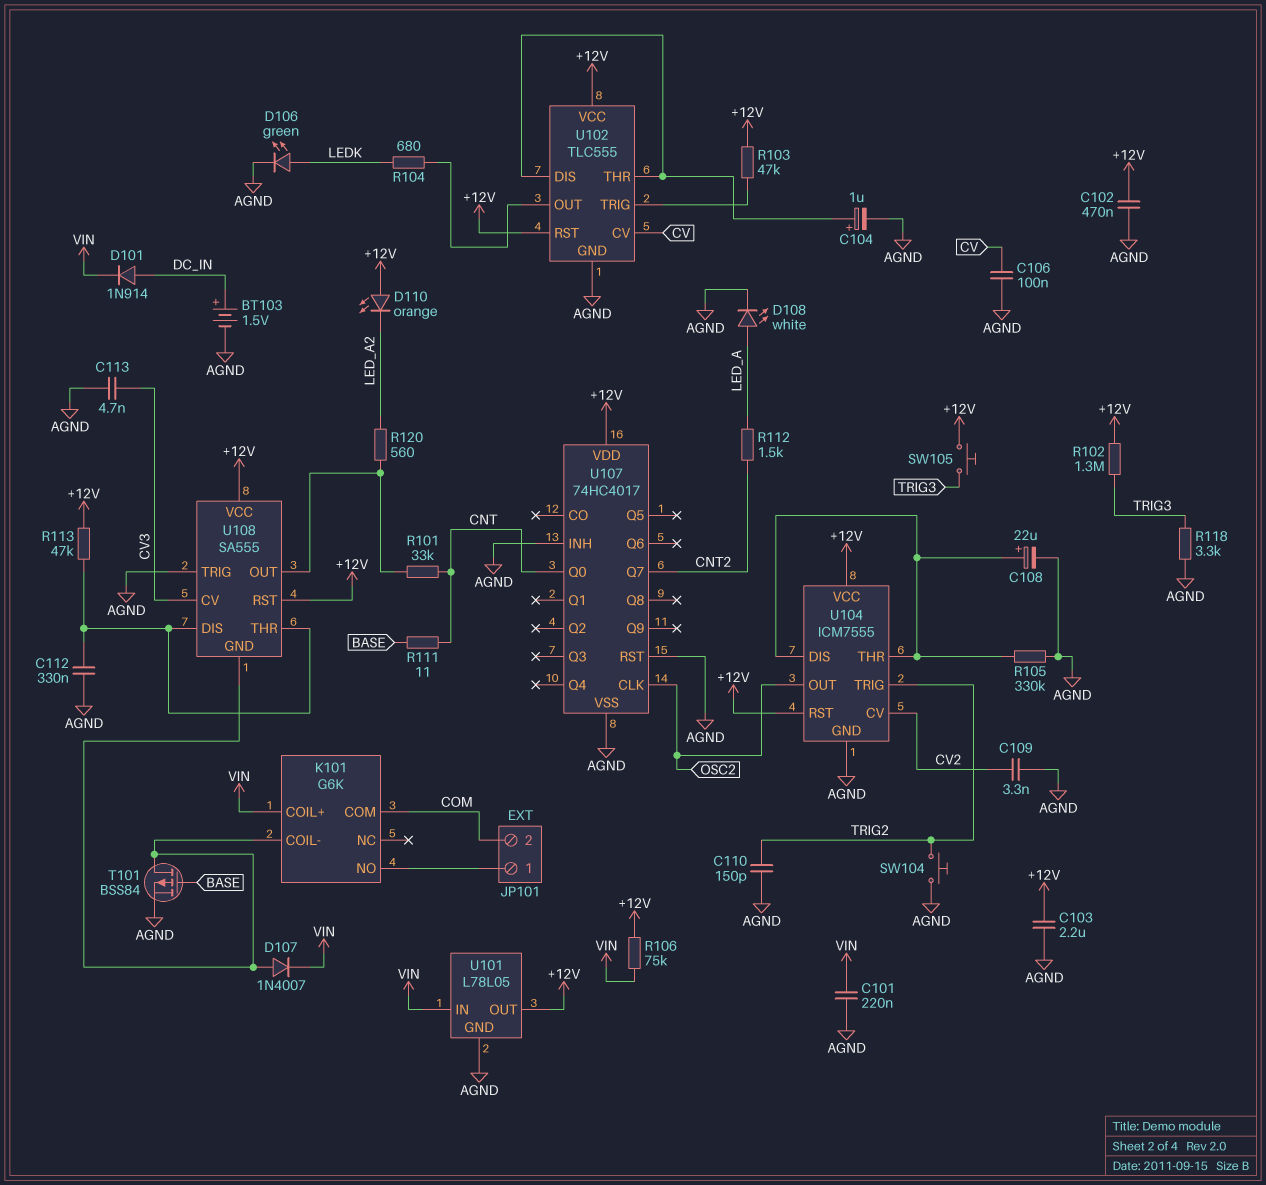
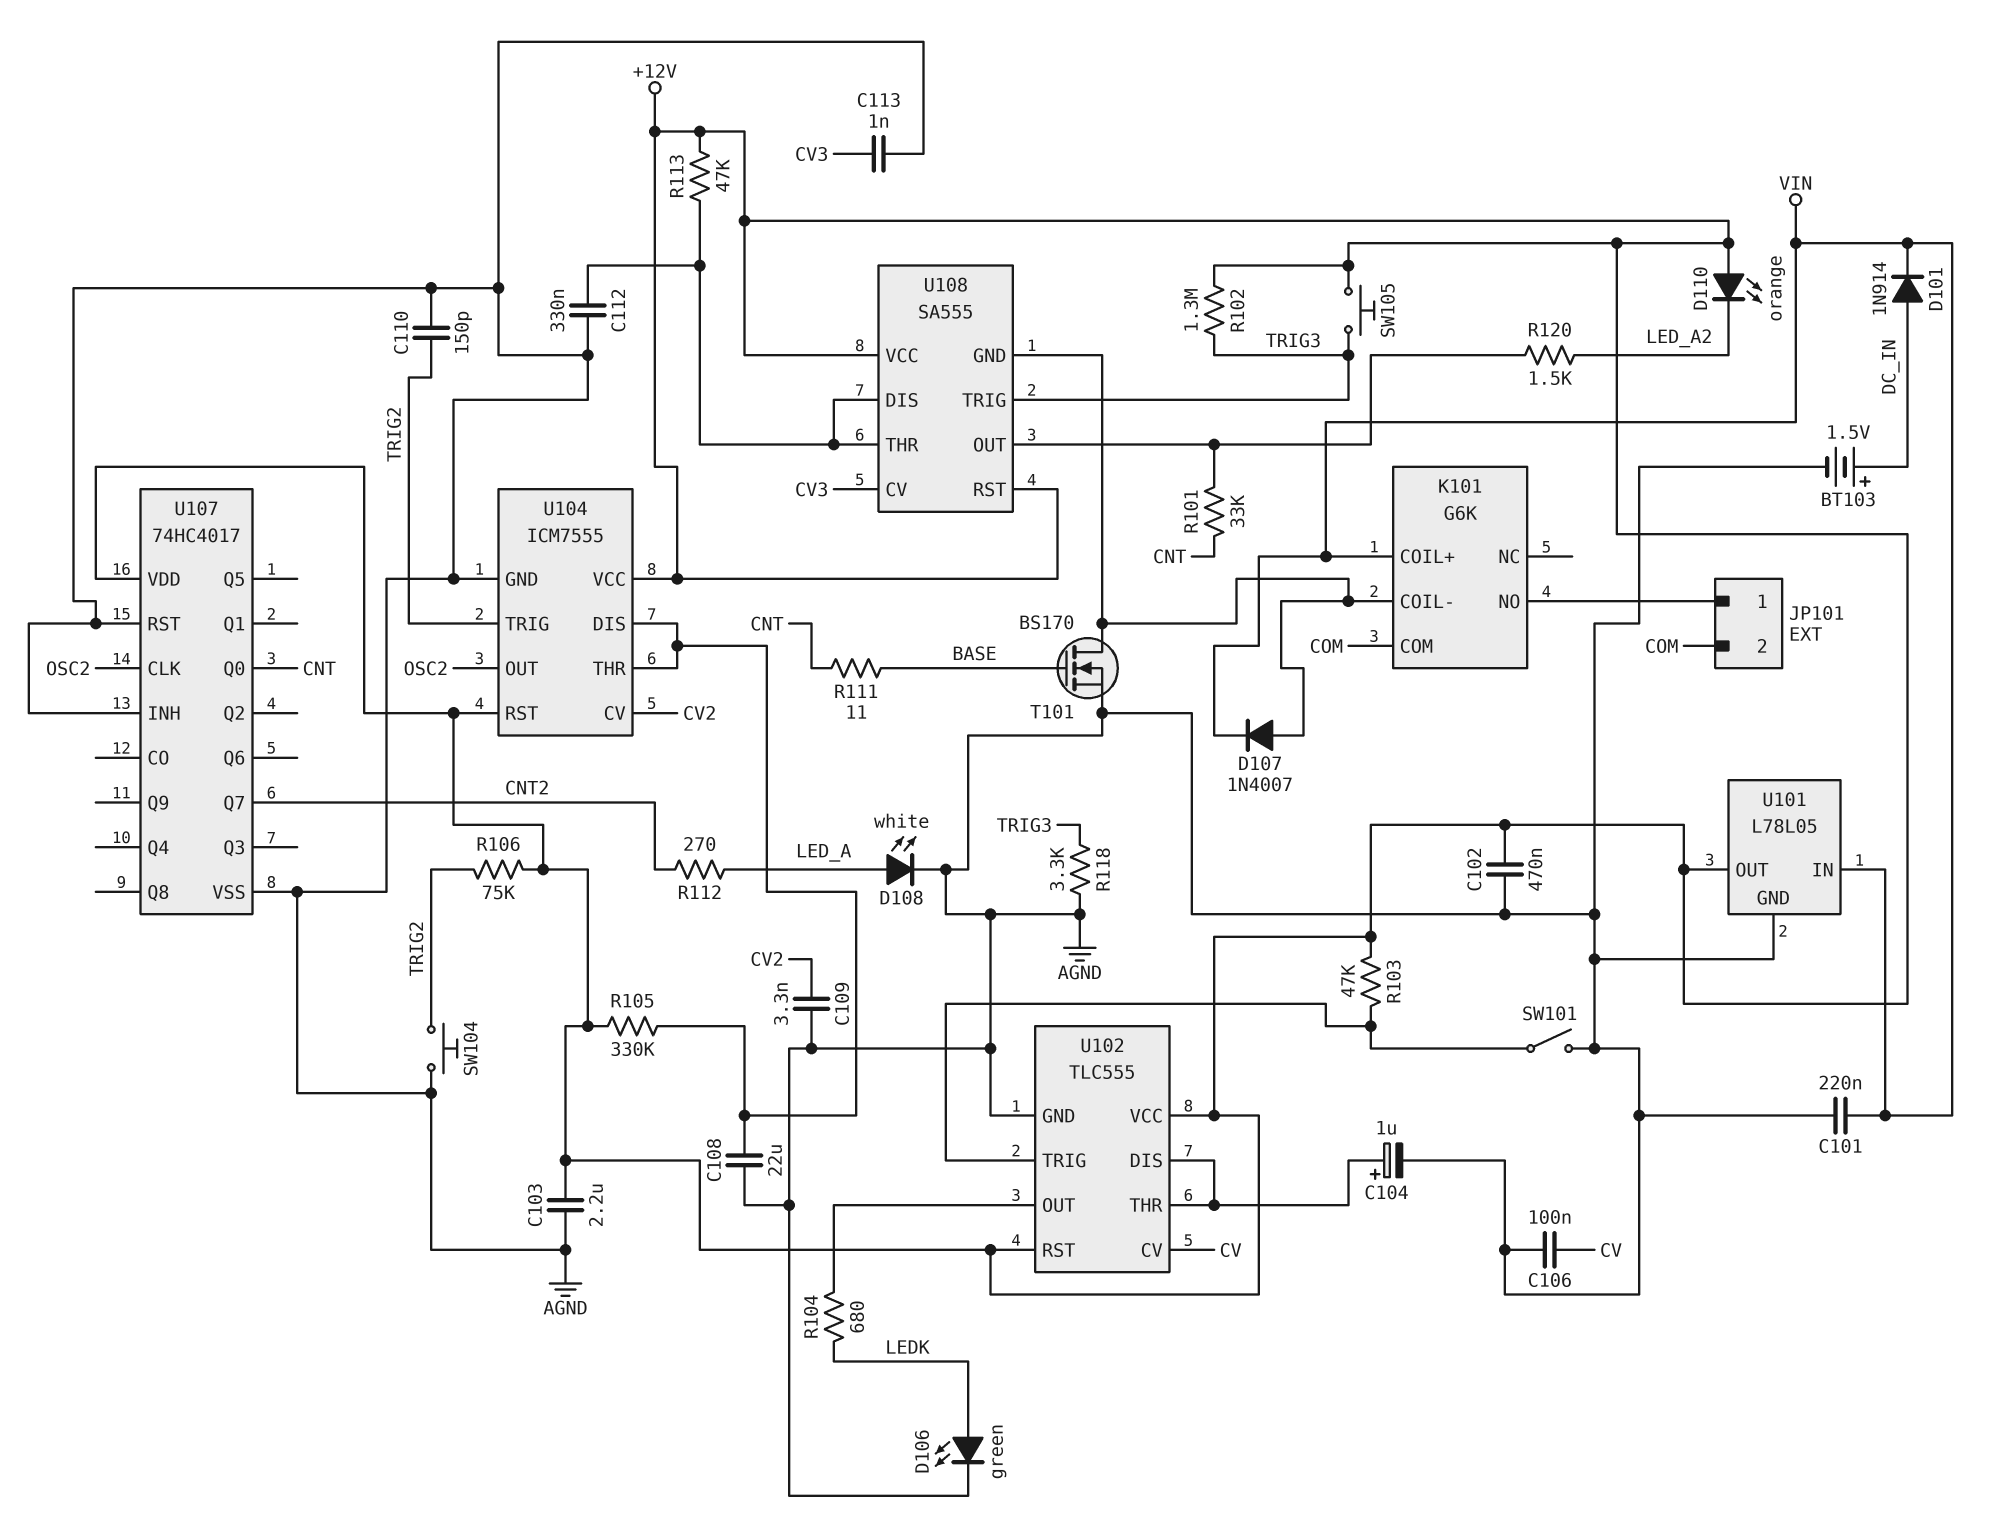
C108: 22uF (plus U104/DIS, minus AGND) -> 22uF (AGND, U104/DIS)
C113: 4.7nF (AGND, CV3) -> 1nF (AGND, CV3)
R105: 330k (AGND, U104/DIS) -> 330k (+12V, U104/DIS)
R106: 75k (+12V, VIN) -> 75k (+12V, TRIG2)
R112: 1.5k (CNT2, LED_A) -> 270 (CNT2, LED_A)
R120: 560 (LED_A2, U108/OUT) -> 1.5k (LED_A2, U108/OUT)
SW101: none -> switch (AGND, U102/TRIG)
T101: PMOS BSS84 (G BASE, D K101/COIL-, S AGND) -> NMOS BS170 (G BASE, D K101/COIL-, S AGND)
U108 pin TRIG: AGND -> TRIG3

